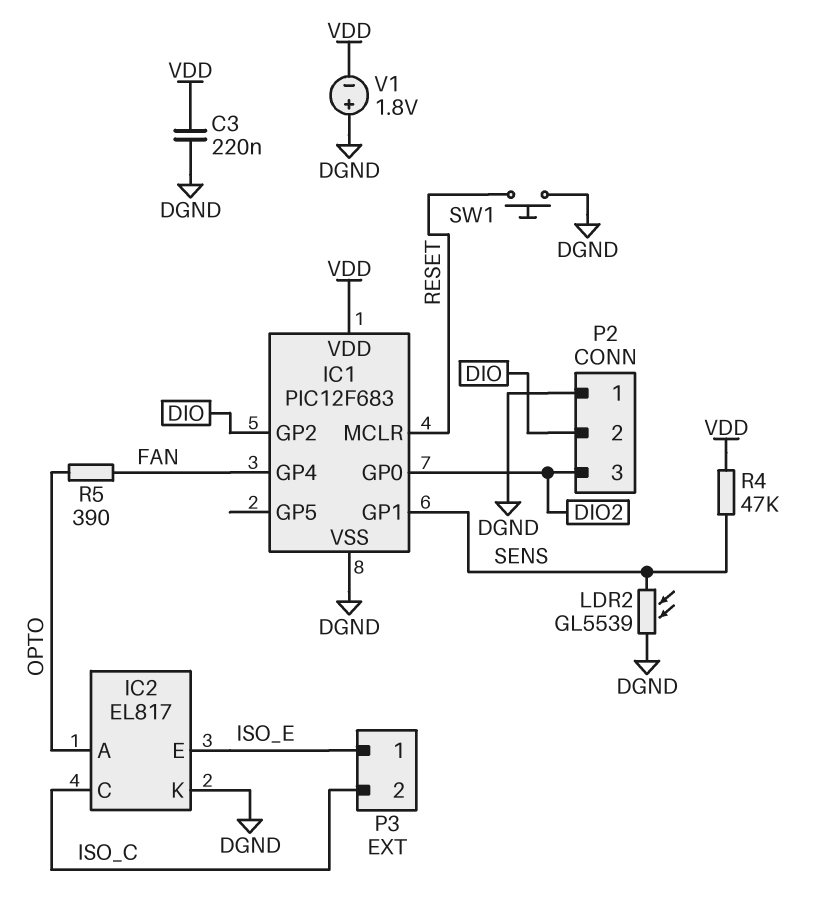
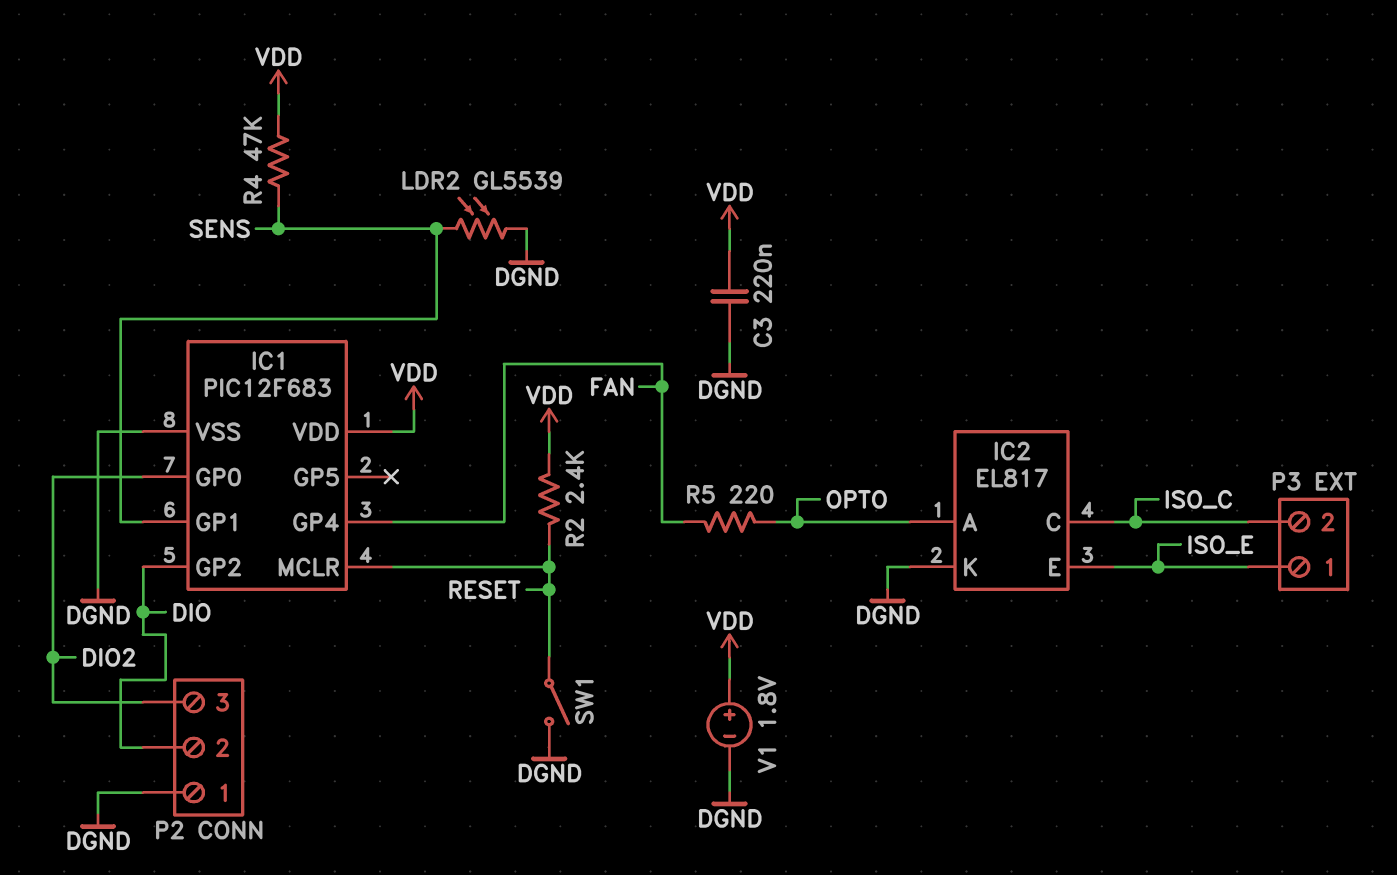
R2: none -> 2.4k (RESET, VDD)
R5: 390 (FAN, OPTO) -> 220 (FAN, OPTO)
SW1: button (DGND, RESET) -> switch (DGND, RESET)
V1: 1.8V (plus DGND, minus VDD) -> 1.8V (plus VDD, minus DGND)

